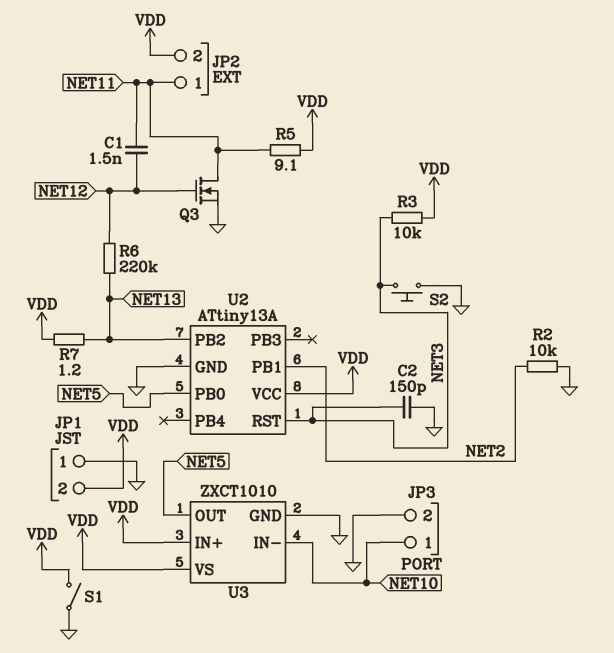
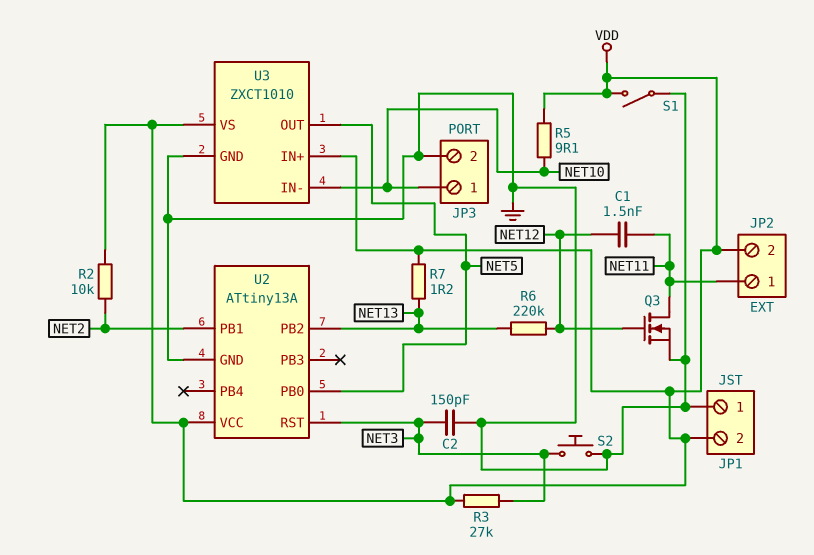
R2: 10k (GND, NET2) -> 10k (NET2, VDD)
R3: 10k (NET3, VDD) -> 27k (NET3, VDD)
R5: 9.1 (NET11, VDD) -> 9.1 (NET10, VDD)

